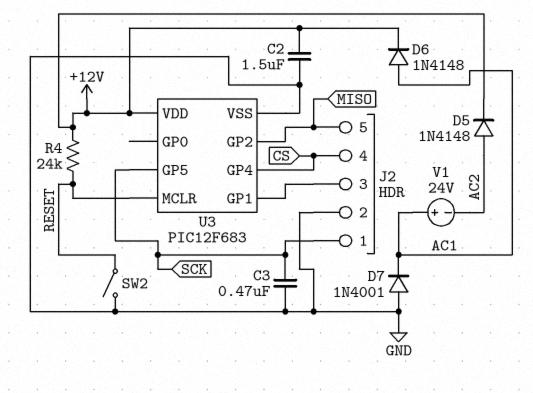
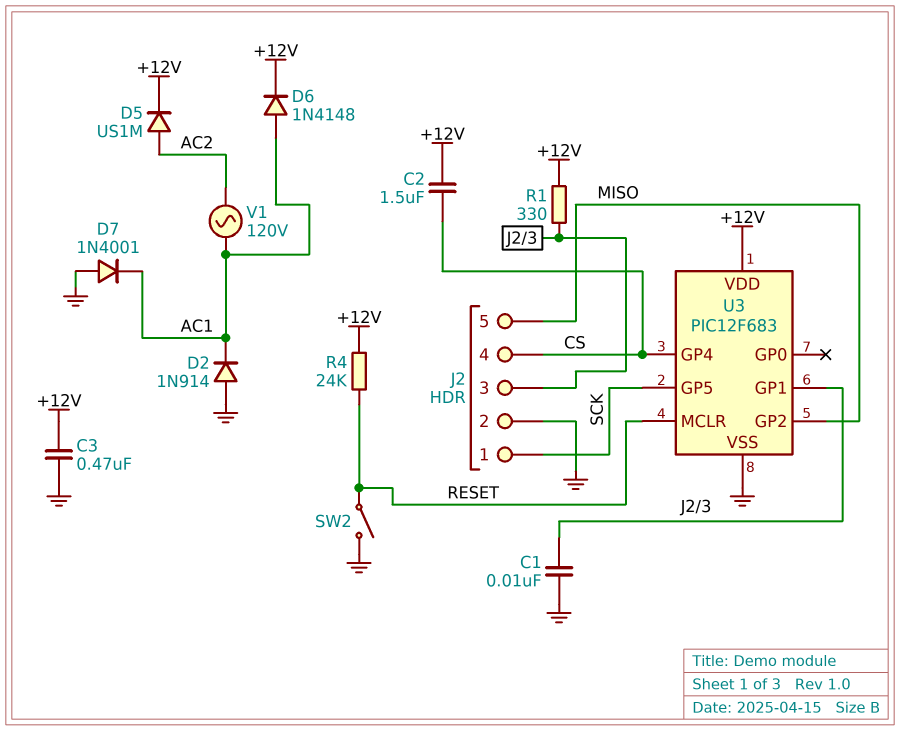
C1: none -> 10nF (GND, J2/3)
C2: 1.5uF (+12V, GND) -> 1.5uF (+12V, CS)
C3: 470nF (GND, SCK) -> 470nF (+12V, GND)
D2: none -> diode 1N914 (A GND, K AC1)
D5: diode 1N4148 (A AC2, K +12V) -> diode US1M (A AC2, K +12V)
R1: none -> 330 (+12V, J2/3)
V1: 24V (plus AC1, minus AC2) -> AC 120V (AC1, AC2)

